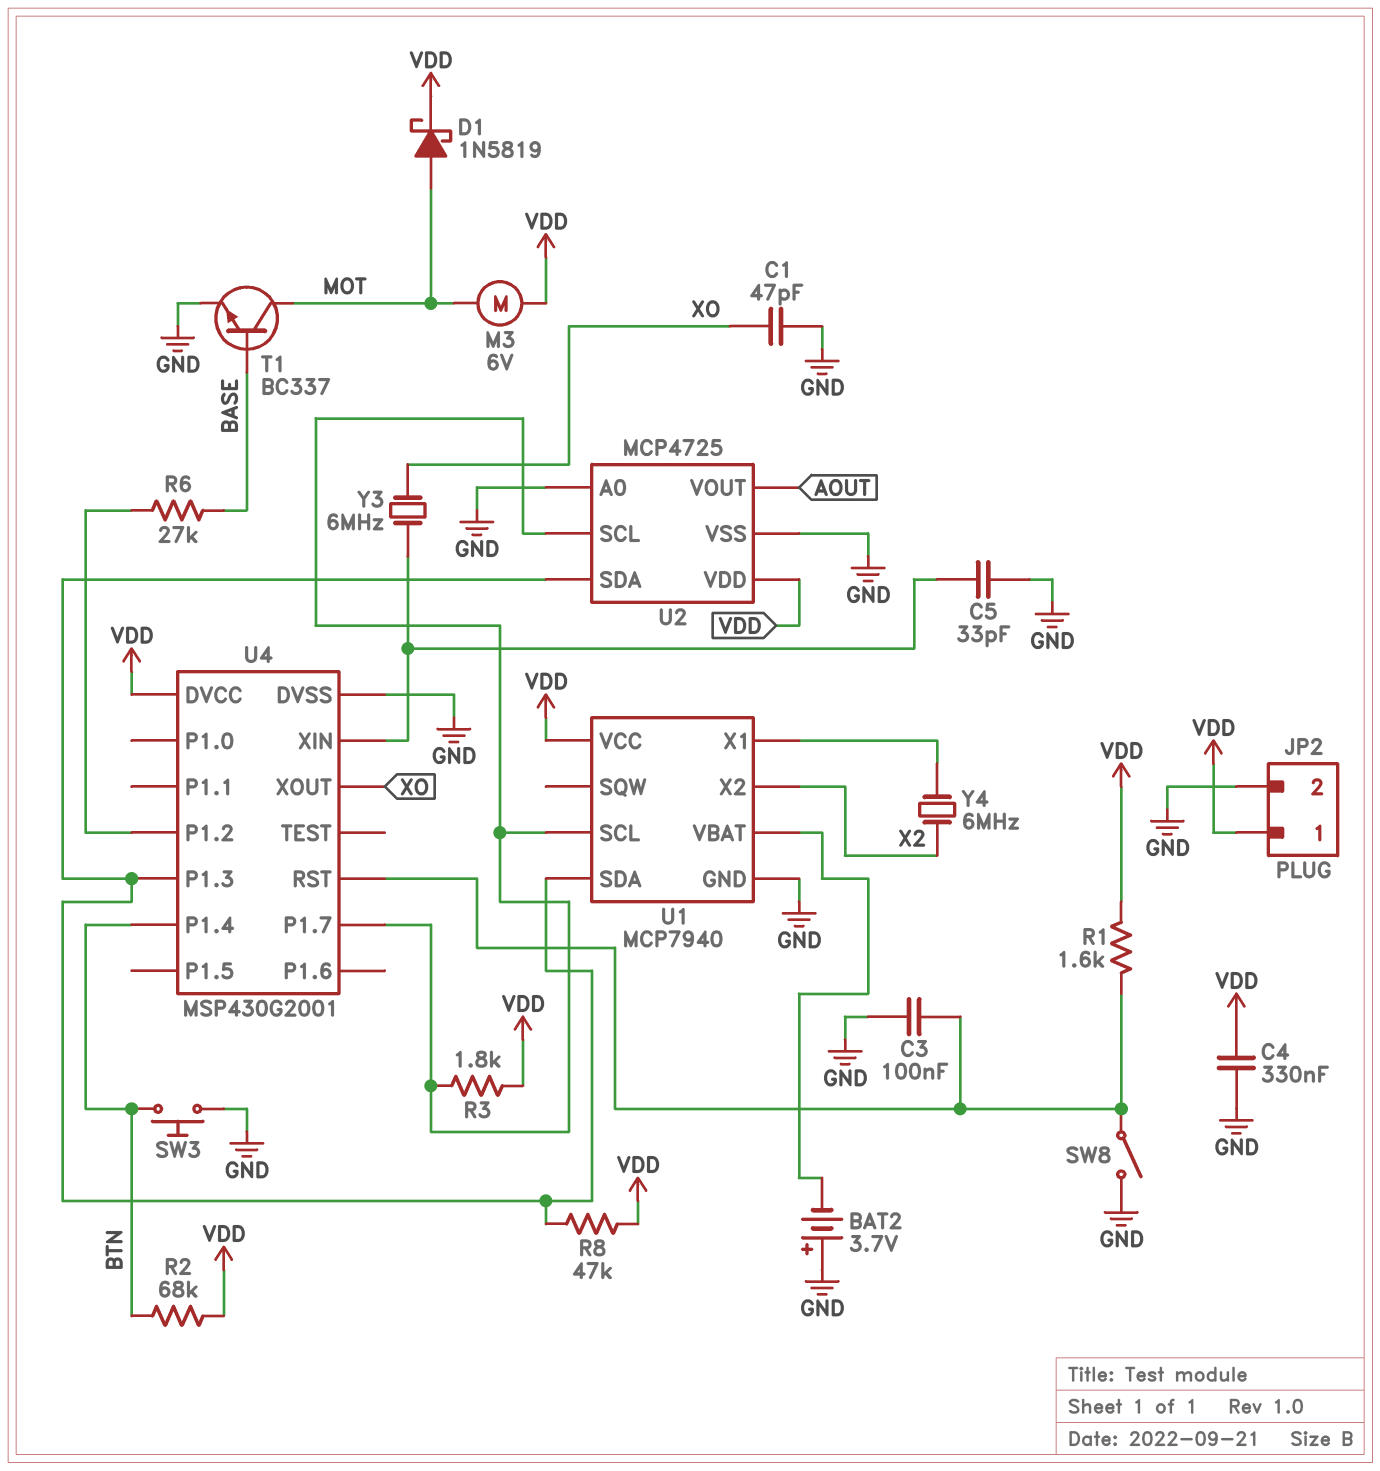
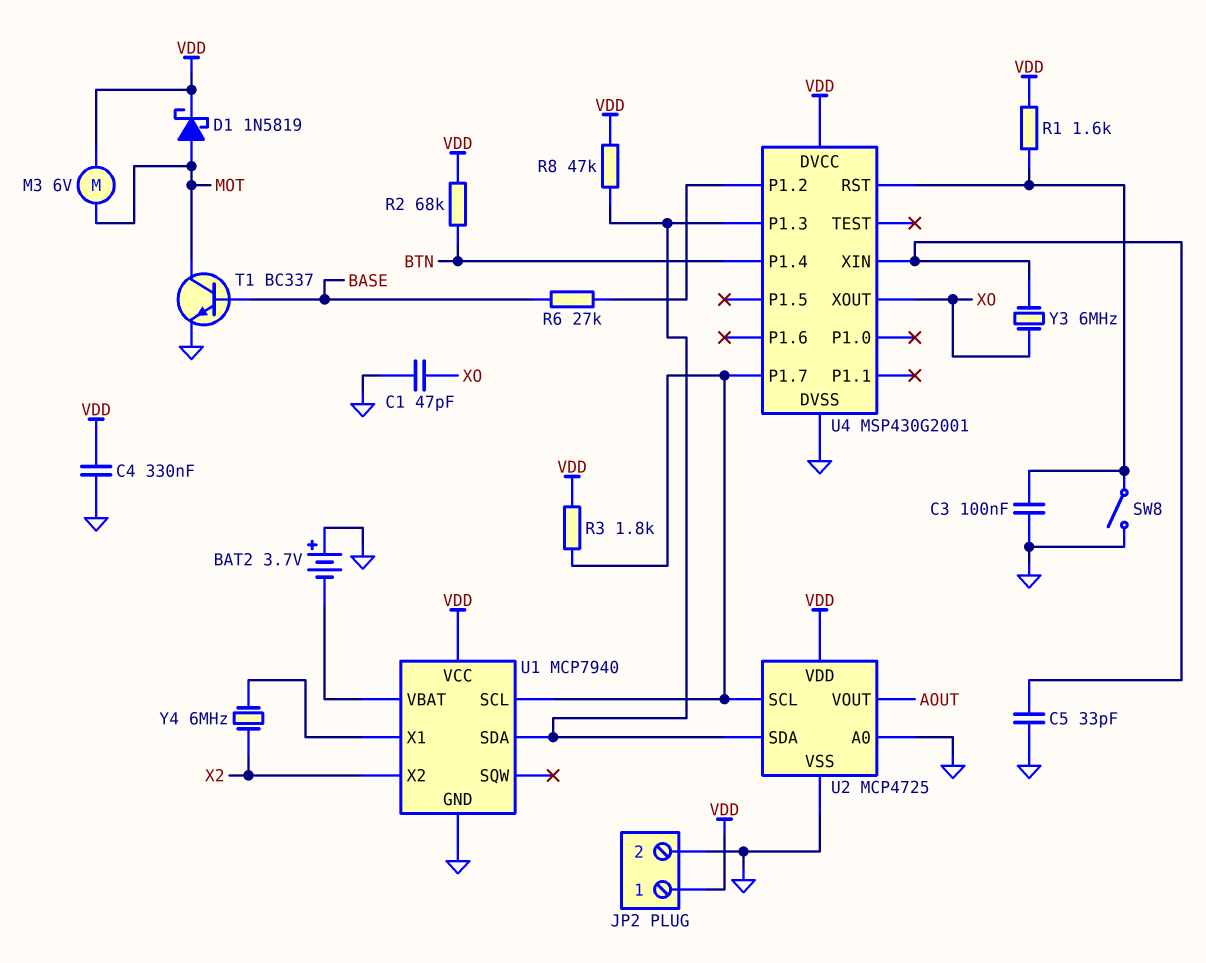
SW3: button (BTN, GND) -> none

